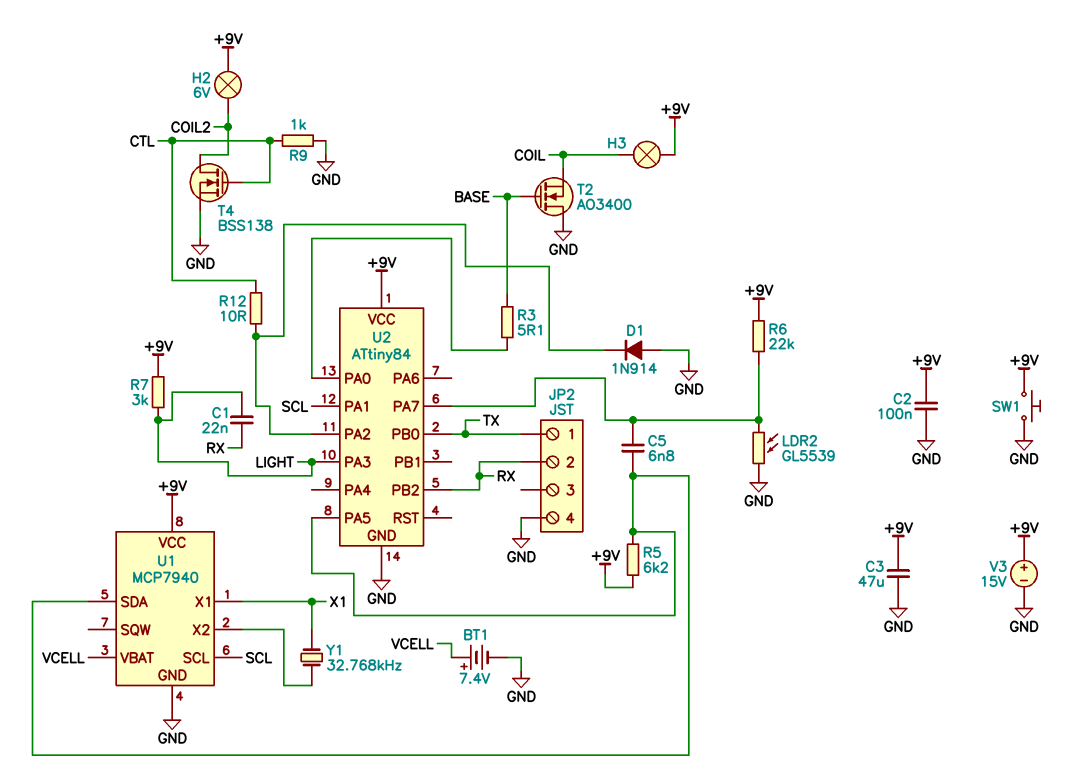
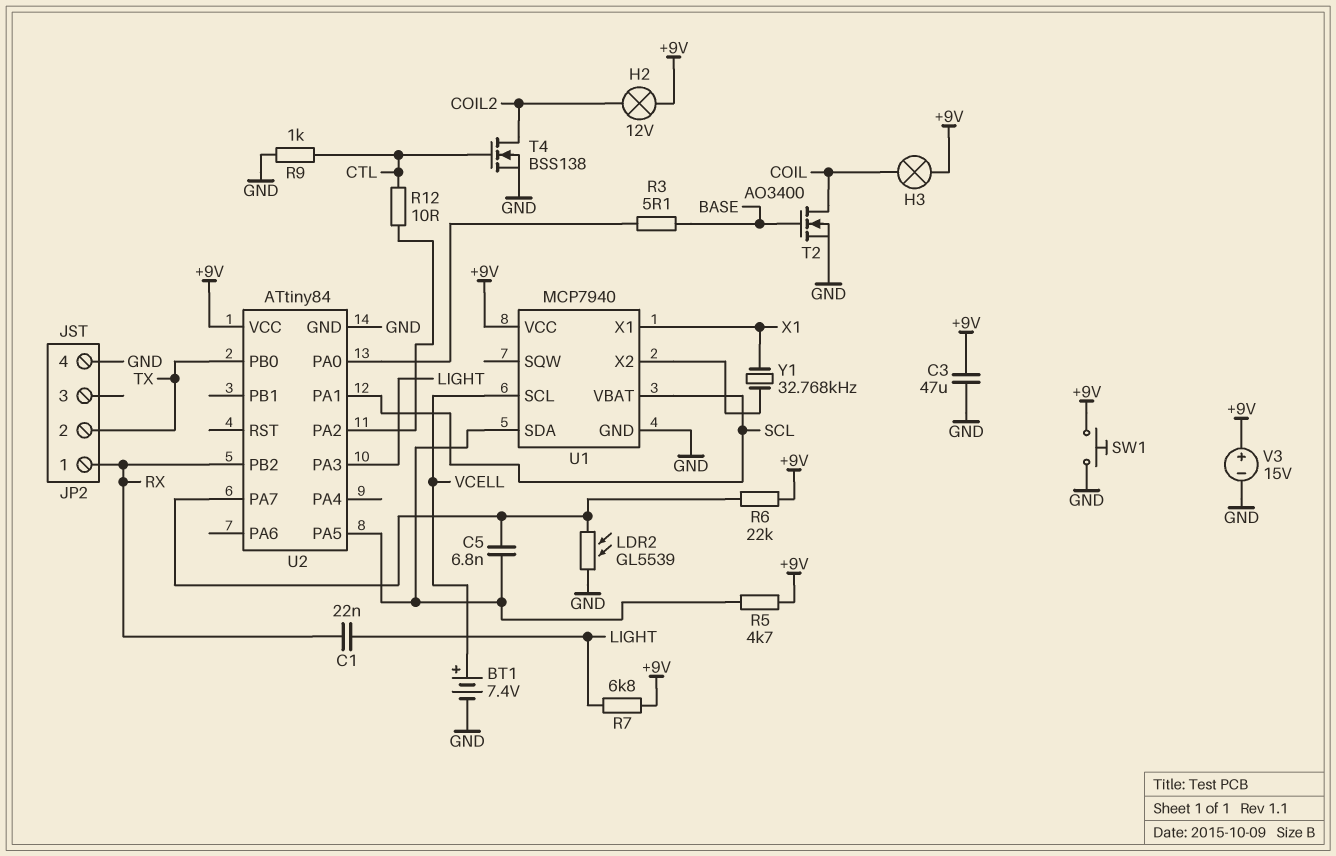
C2: 100nF (+9V, GND) -> none
D1: diode 1N914 (A GND, K U2/PA2) -> none
H2: lamp 6V (+9V, COIL2) -> lamp 12V (+9V, COIL2)
JP2 pin 1: TX -> RX
JP2 pin 2: RX -> TX
R5: 6.2k (+9V, U1/SDA) -> 4.7k (+9V, U1/SDA)
R7: 3k (+9V, LIGHT) -> 6.8k (+9V, LIGHT)
T2: NMOS AO3400 (G BASE, D GND, S COIL) -> NMOS AO3400 (G BASE, D COIL, S GND)
U1 pin SCL: SCL -> VCELL
U1 pin VBAT: VCELL -> SCL

